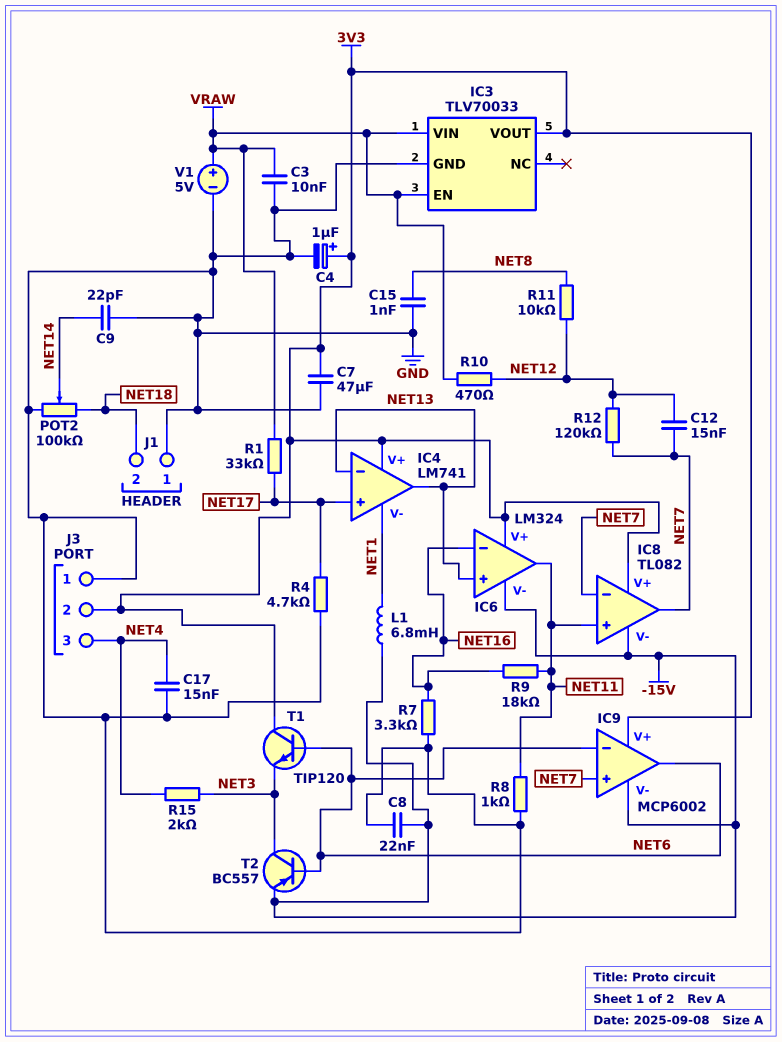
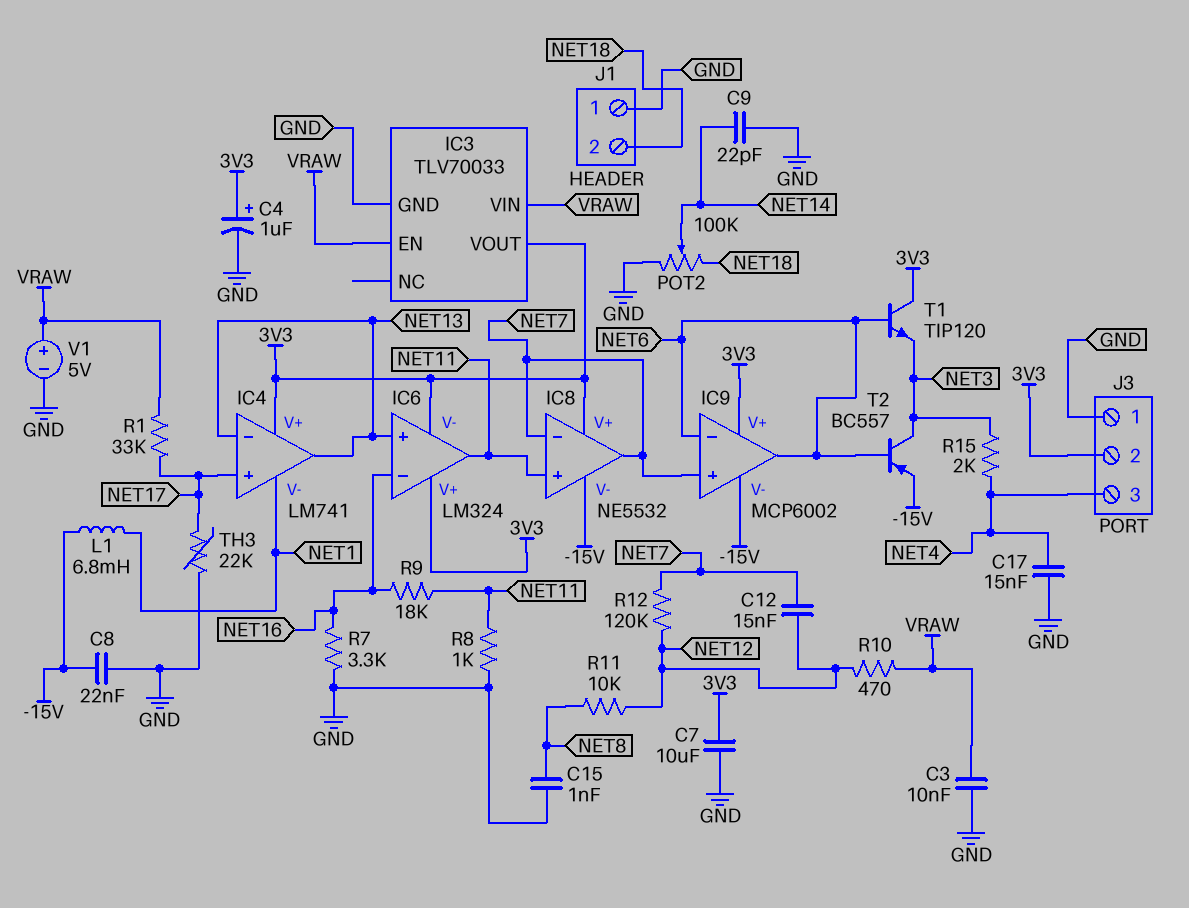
C7: 47uF (3V3, GND) -> 10uF (3V3, GND)
IC6 pin V-: -15V -> 3V3
IC8: TL082 -> NE5532
R4: 4.7k (GND, NET17) -> none
TH3: none -> 22k (GND, NET17)

